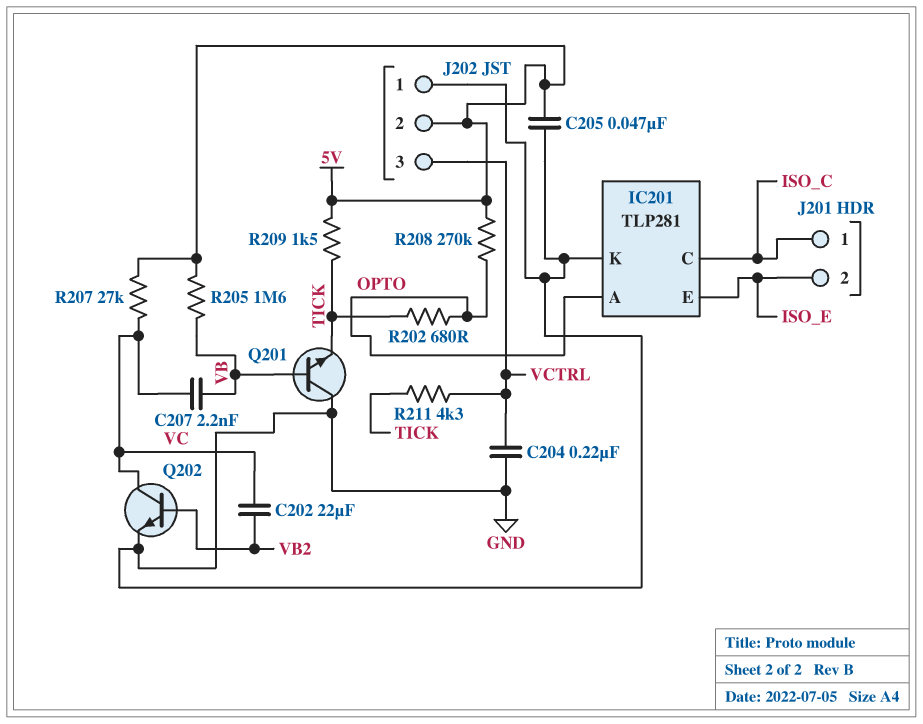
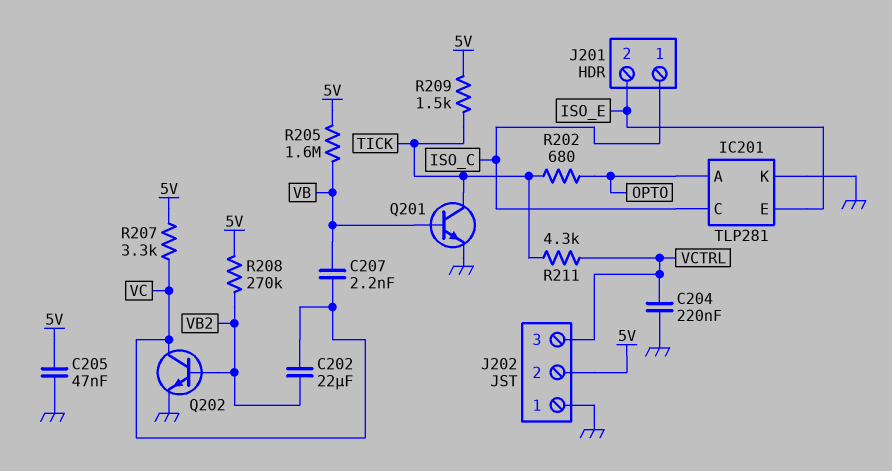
Q201: NPN (B VB, C GND, E TICK) -> NPN (B VB, C TICK, E GND)
R207: 27k (5V, VC) -> 3.3k (5V, VC)
R208: 270k (5V, OPTO) -> 270k (5V, VB2)

